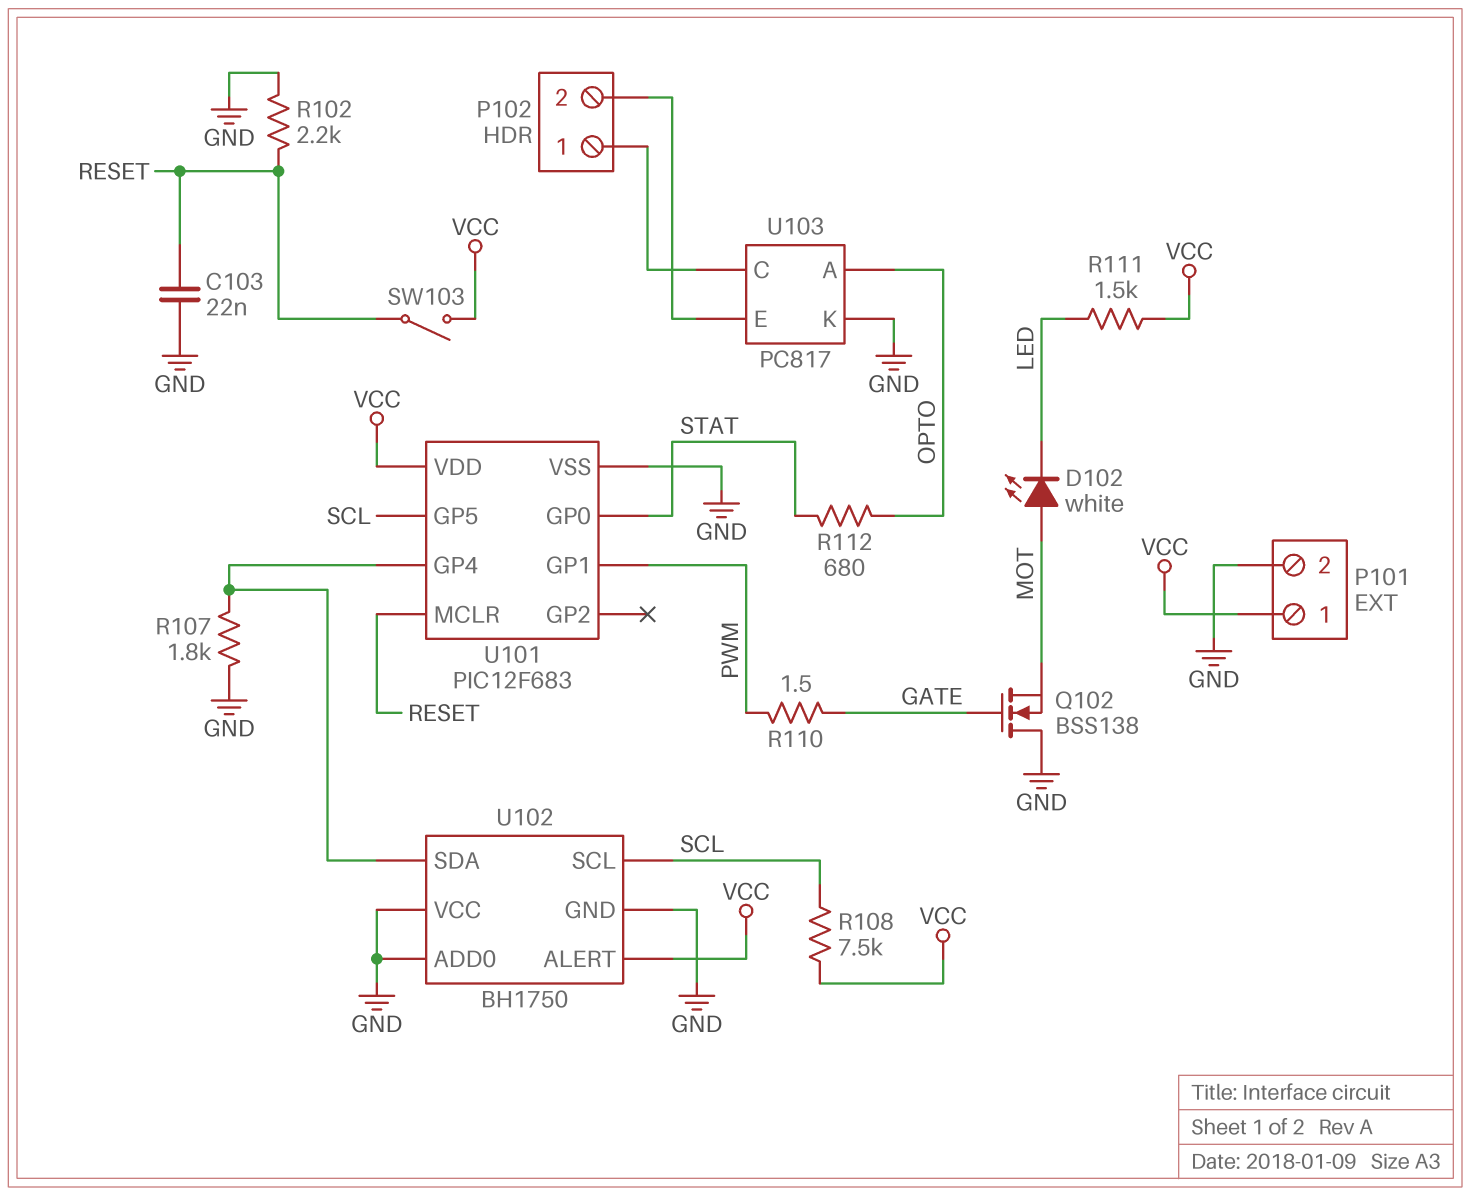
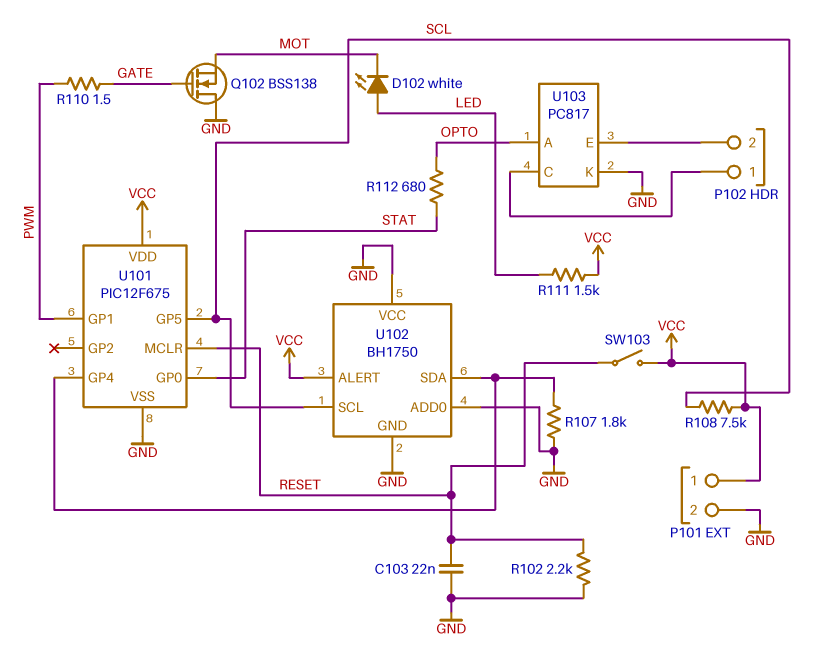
D102: LED white (A MOT, K LED) -> LED white (A LED, K MOT)
U101: PIC12F683 -> PIC12F675

